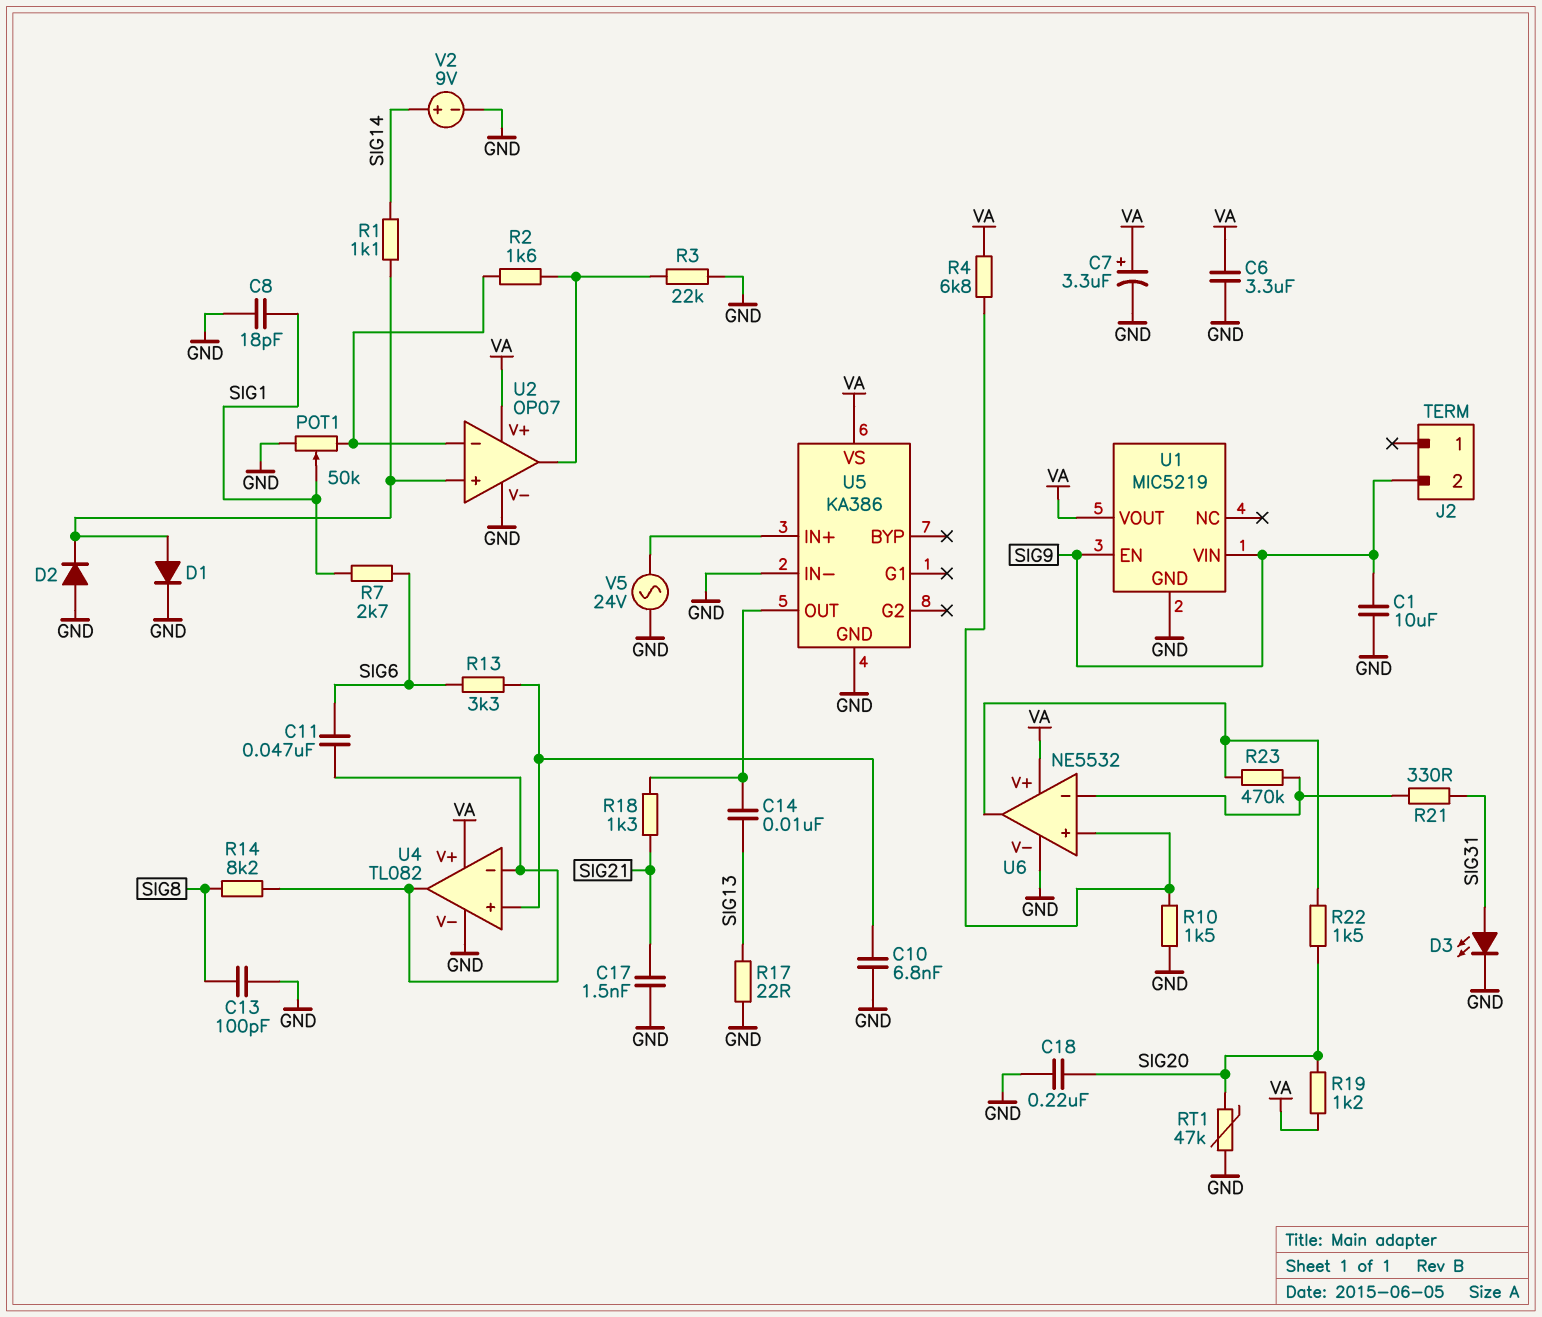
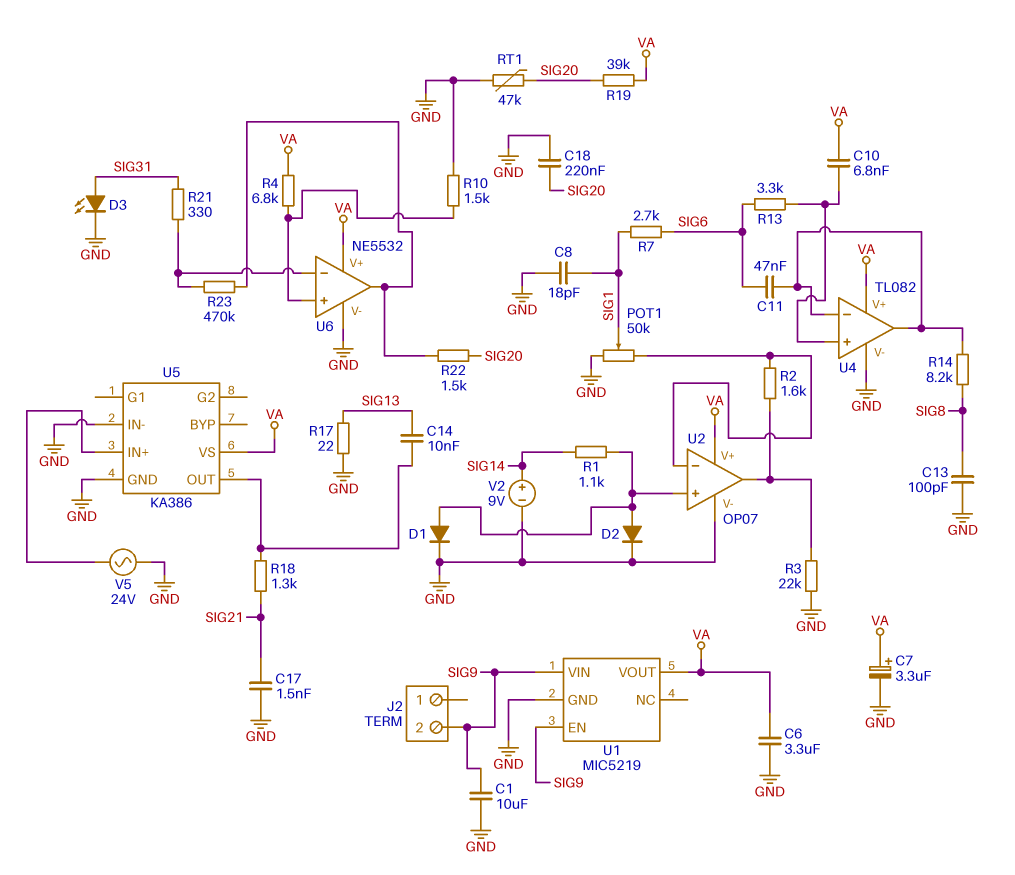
C10: 6.8nF (GND, U4/in+) -> 6.8nF (U4/in+, VA)
D2: diode (A GND, K U2/in+) -> diode (A U2/in+, K GND)
R19: 1.2k (SIG20, VA) -> 39k (SIG20, VA)

